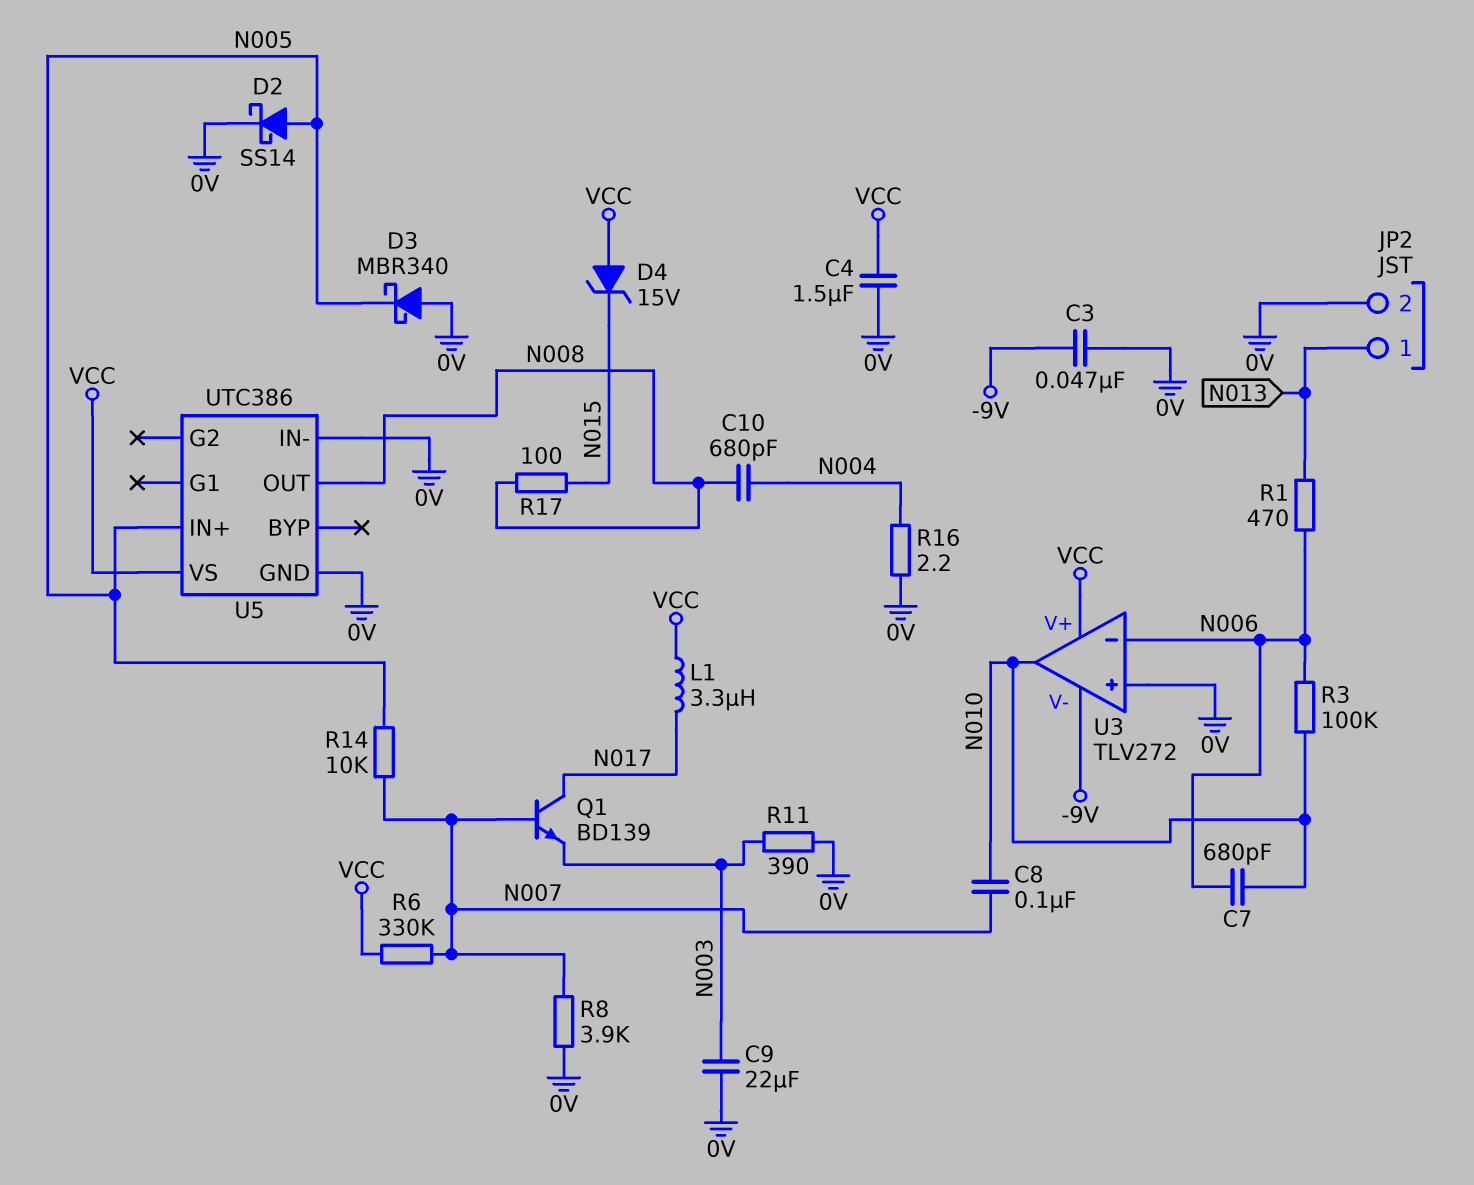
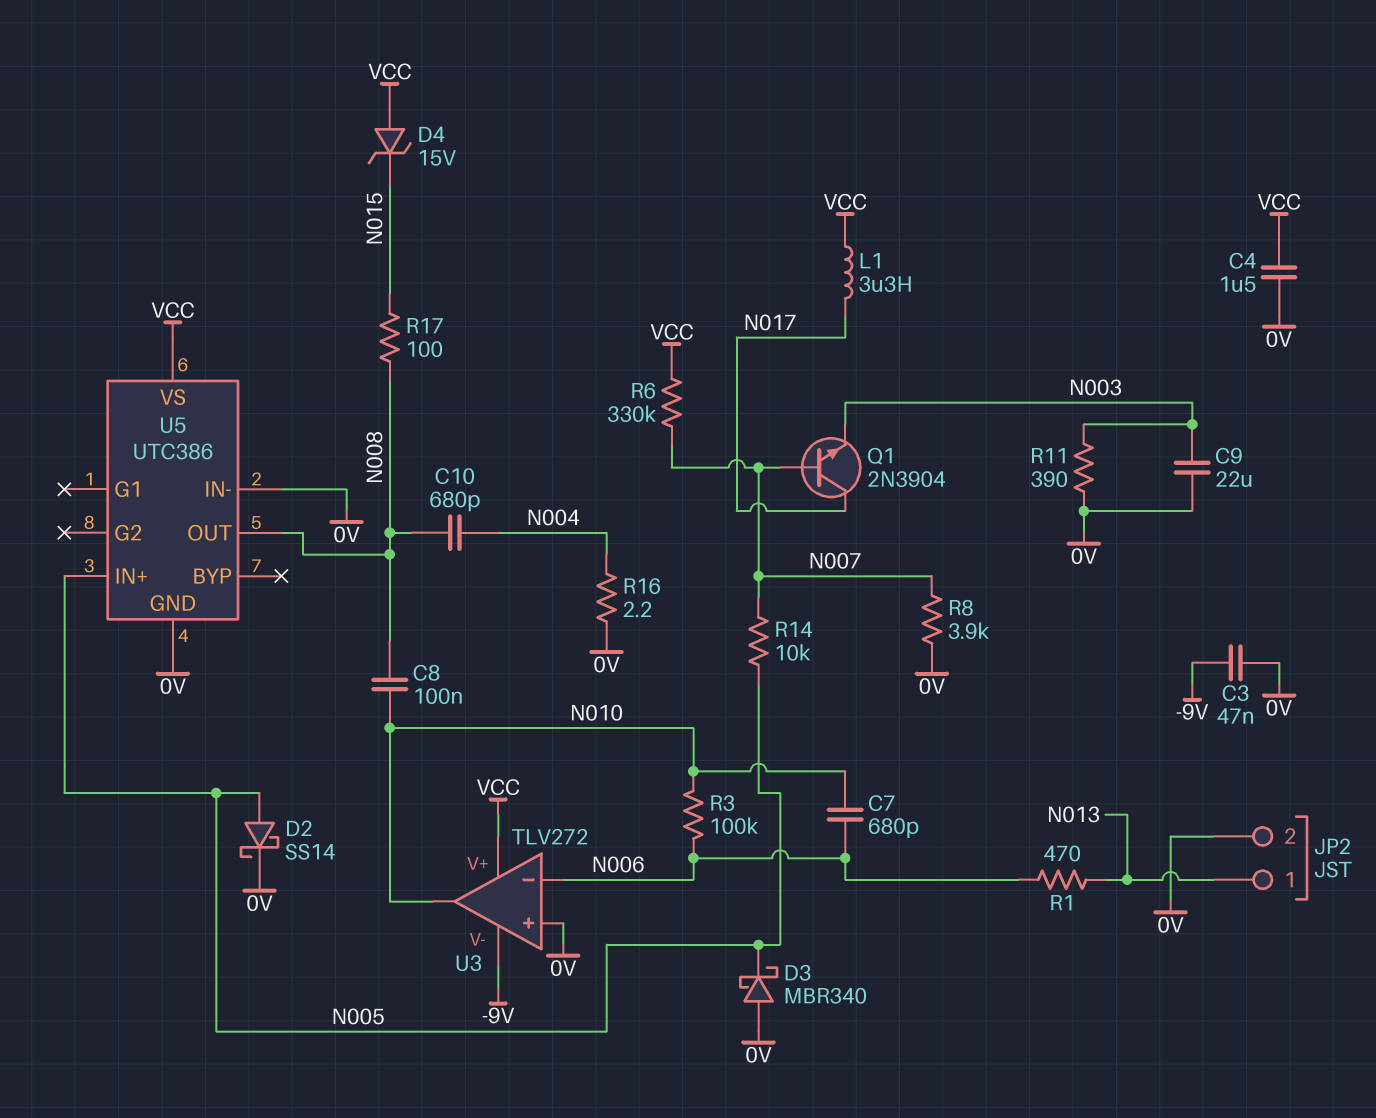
C8: 100nF (N007, N010) -> 100nF (N008, N010)
Q1: NPN BD139 (B N007, C N017, E N003) -> NPN 2N3904 (B N007, C N017, E N003)

